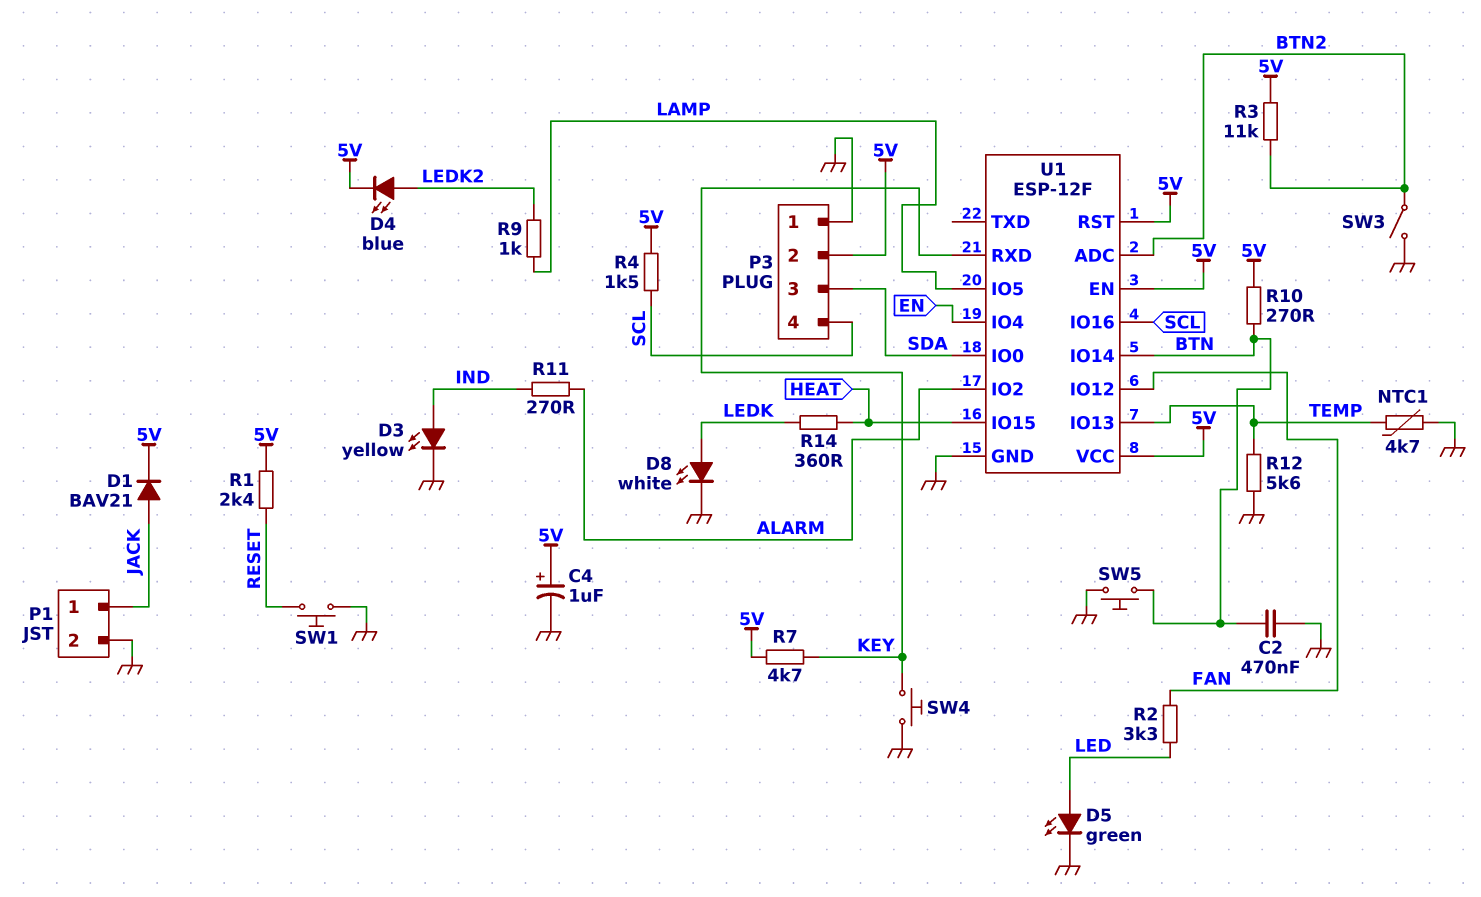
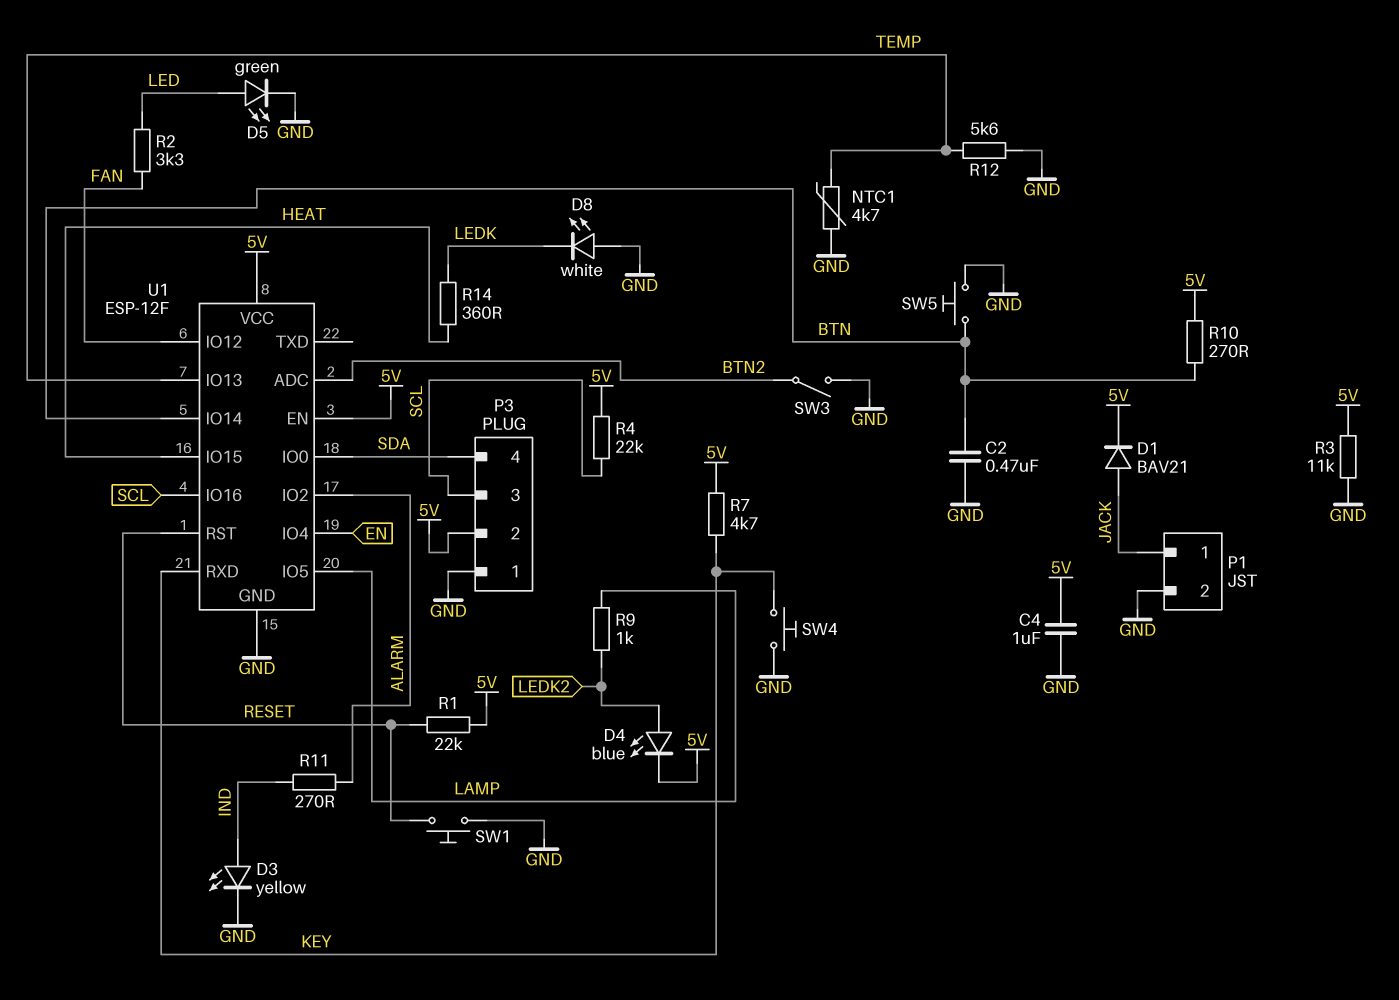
C4: 1uF (plus 5V, minus GND) -> 1uF (5V, GND)
D8: LED white (A LEDK, K GND) -> LED white (A GND, K LEDK)
P3 pin 3: SDA -> SCL
P3 pin 4: SCL -> SDA
R1: 2.4k (5V, RESET) -> 22k (5V, RESET)
R3: 11k (5V, BTN2) -> 11k (5V, GND)
R4: 1.5k (5V, SCL) -> 22k (5V, SCL)
U1 pin RST: 5V -> RESET

